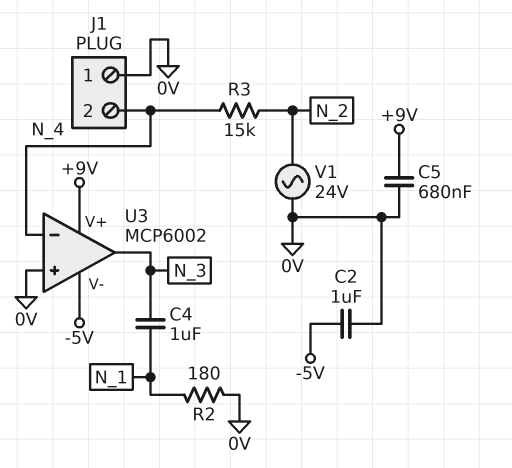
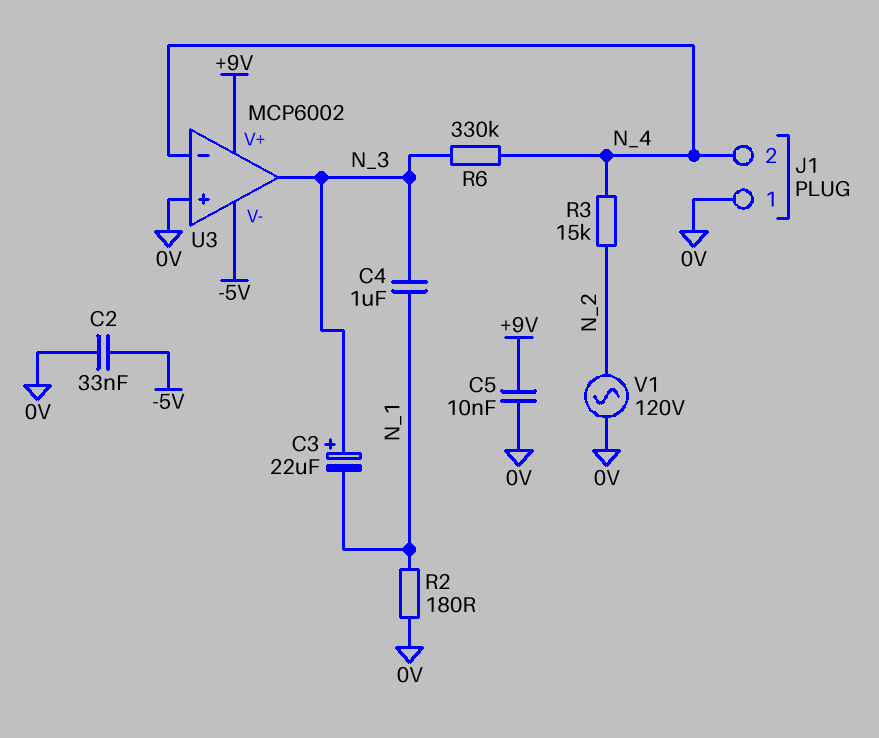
C2: 1uF (-5V, 0V) -> 33nF (-5V, 0V)
C3: none -> 22uF (plus N_3, minus N_1)
C5: 680nF (+9V, 0V) -> 10nF (+9V, 0V)
R6: none -> 330k (N_3, N_4)
V1: AC 24V (0V, N_2) -> AC 120V (0V, N_2)

